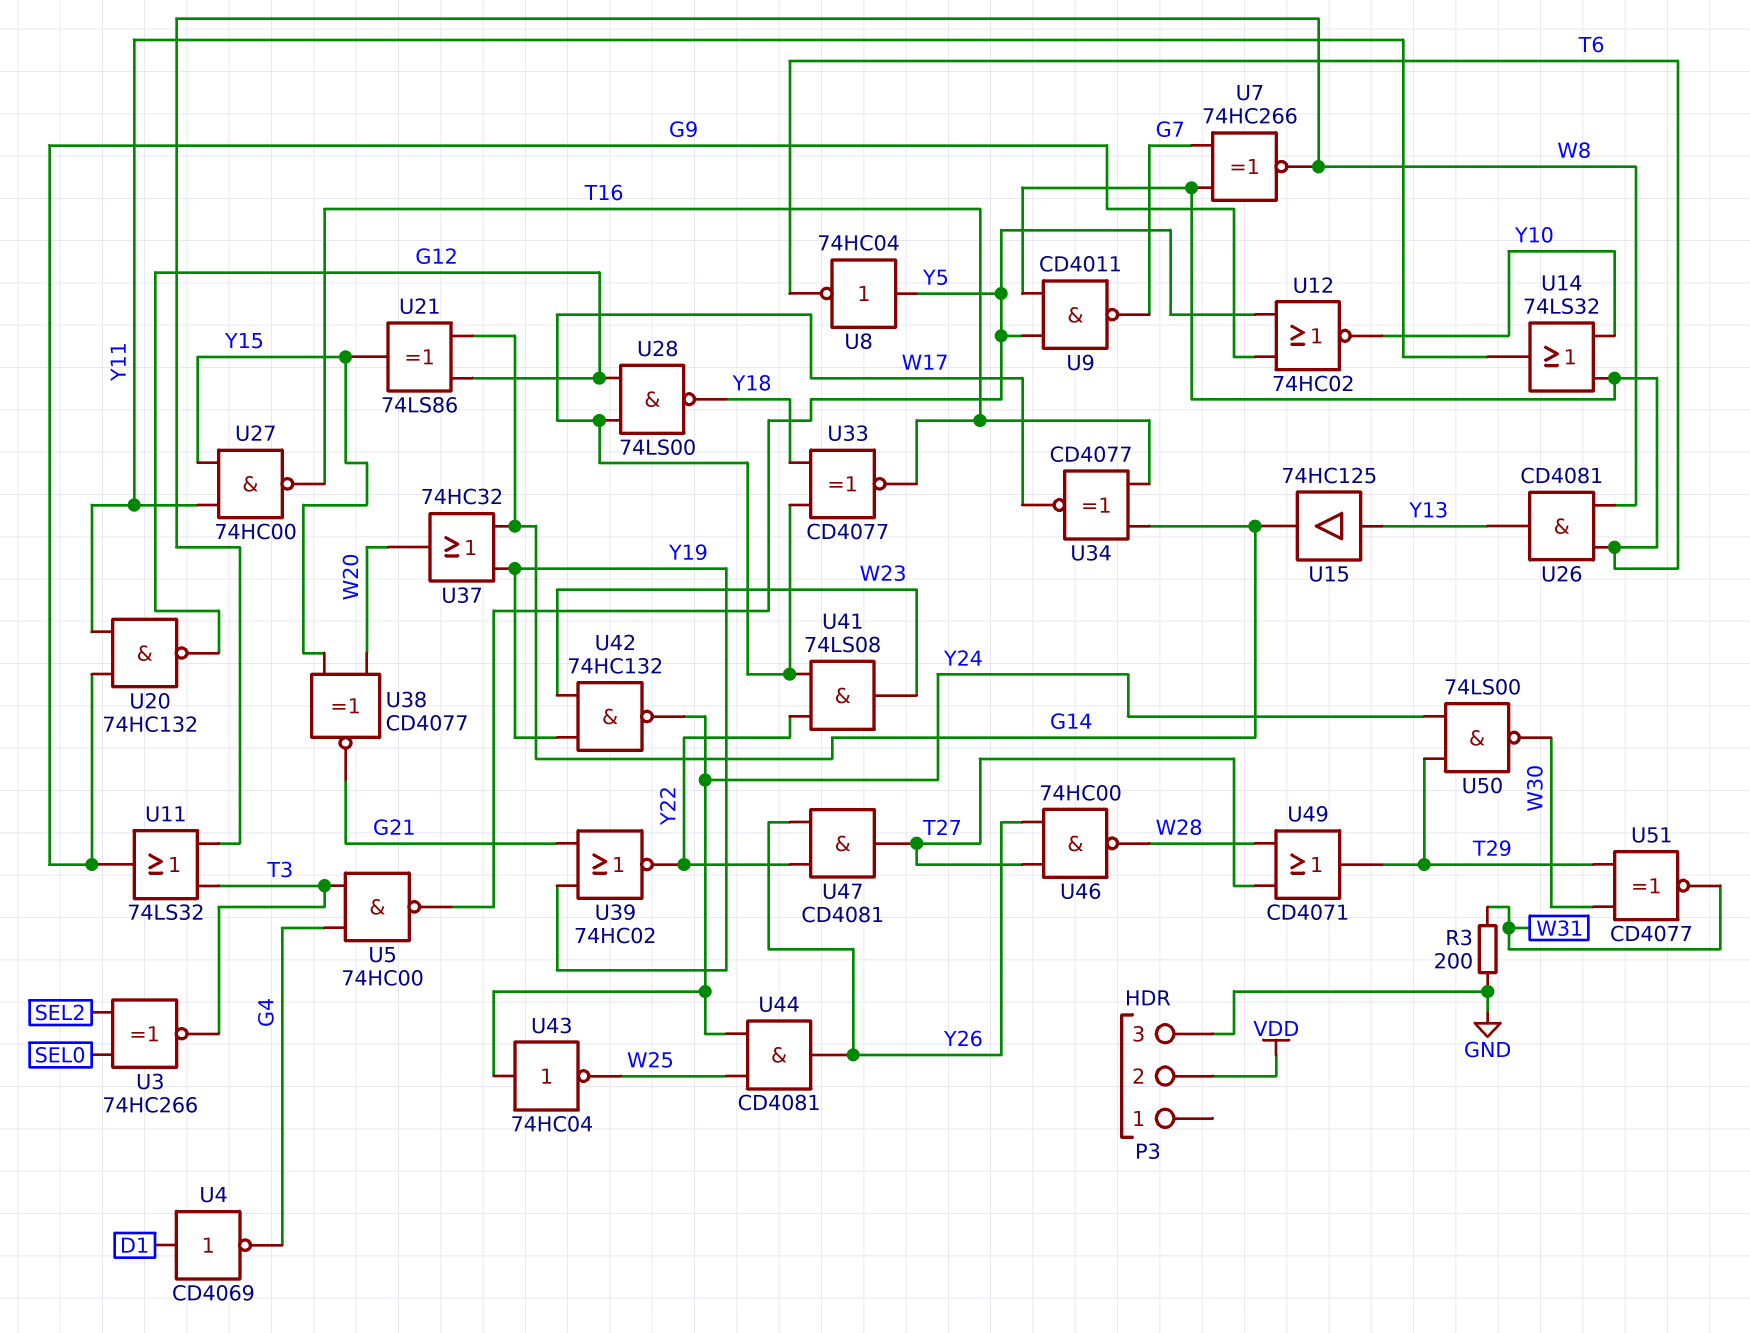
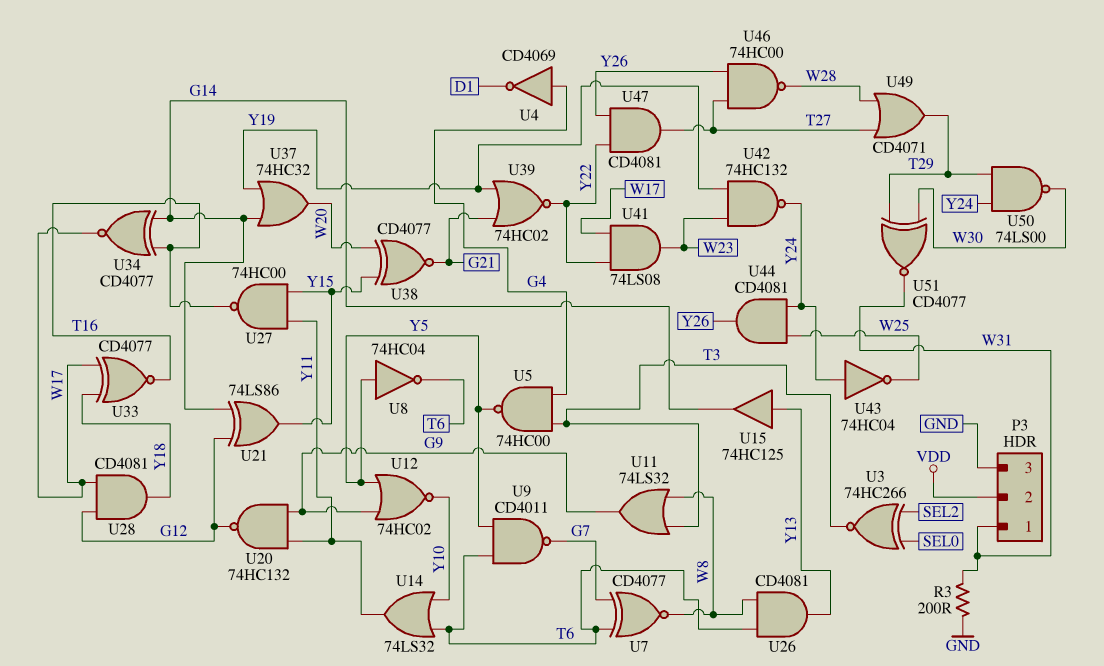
P3 pin 1: none -> W31
U4: NOT CD4069 (in D1, out G4) -> NOT CD4069 (in G4, out D1)
U7: XNOR 74HC266 (in G7, in T6, out W8) -> XNOR CD4077 (in G7, in T6, out W8)
U28: NAND 74LS00 (in G12, in W17, out Y18) -> AND CD4081 (in G12, in W17, out Y18)

